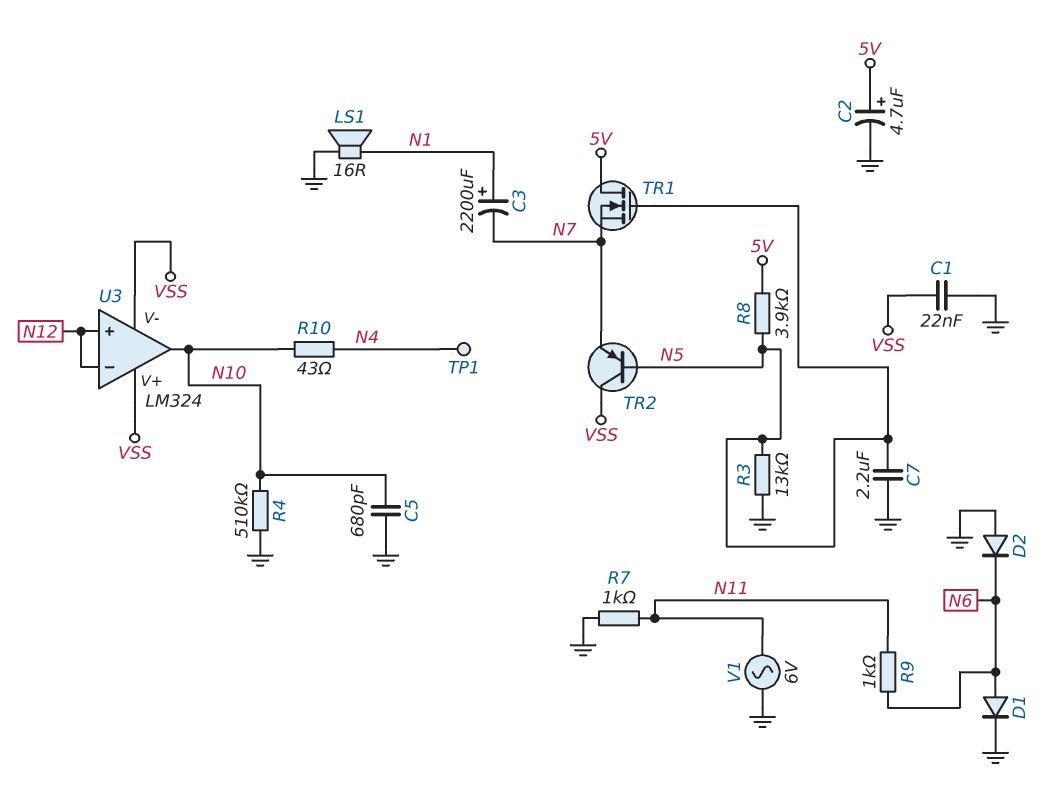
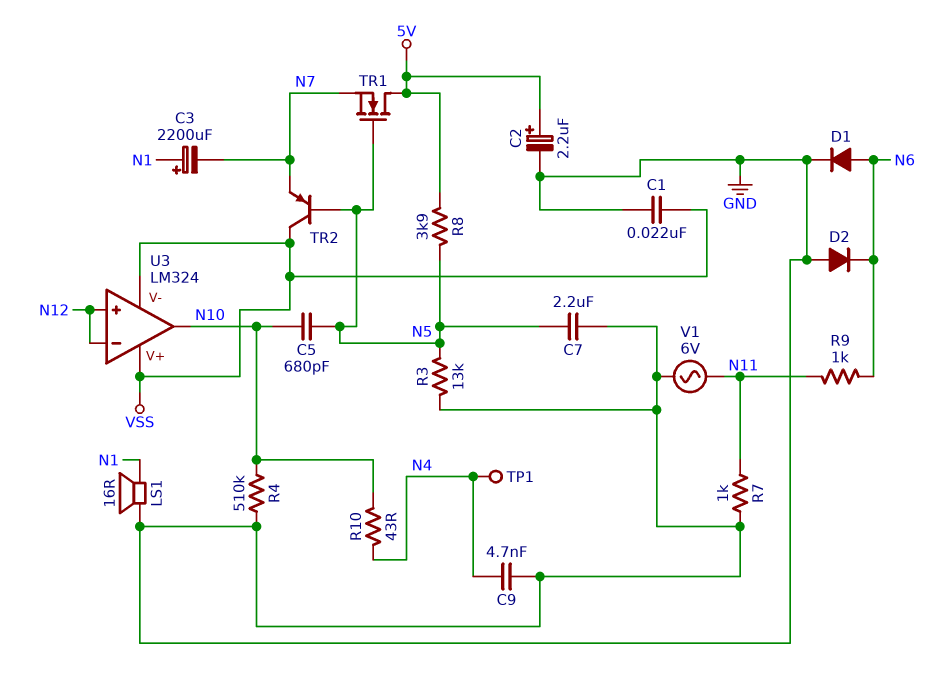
C2: 4.7uF (plus 5V, minus GND) -> 2.2uF (plus 5V, minus GND)
C5: 680pF (GND, N10) -> 680pF (N5, N10)
C9: none -> 4.7nF (GND, N4)

